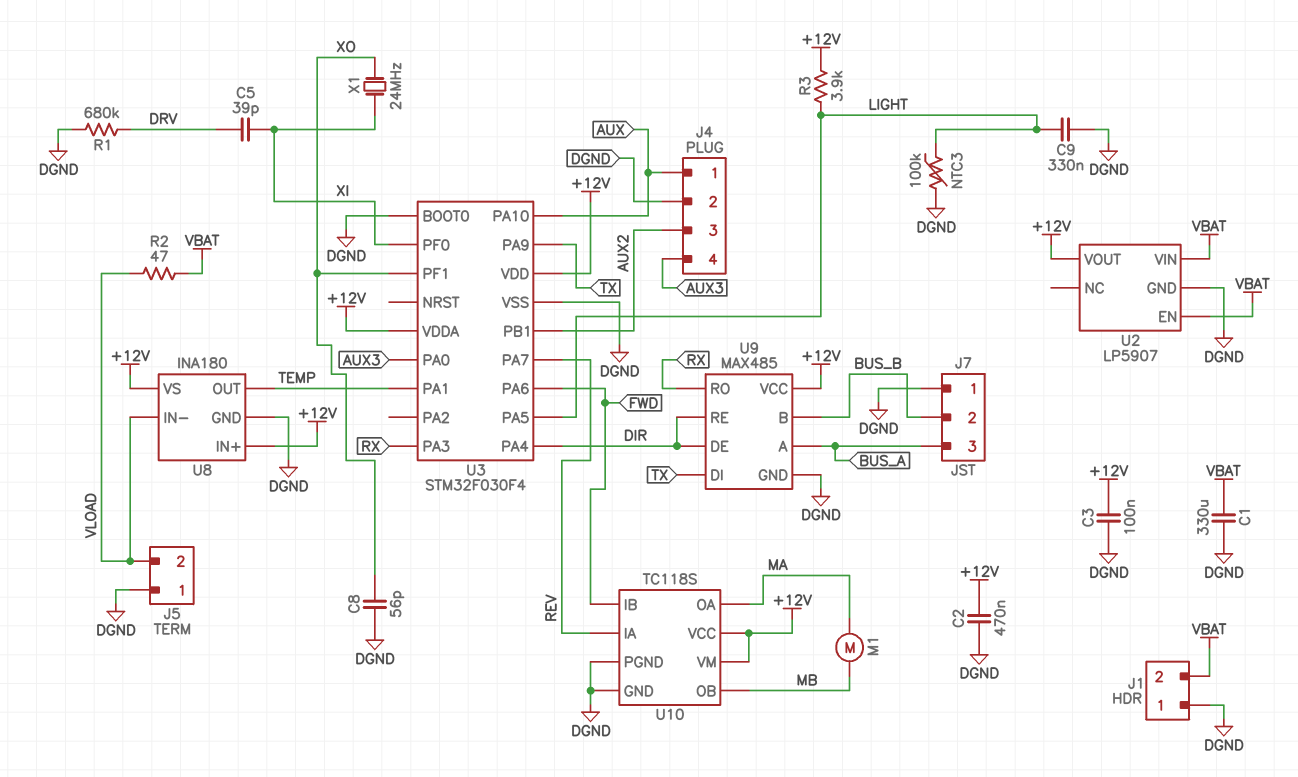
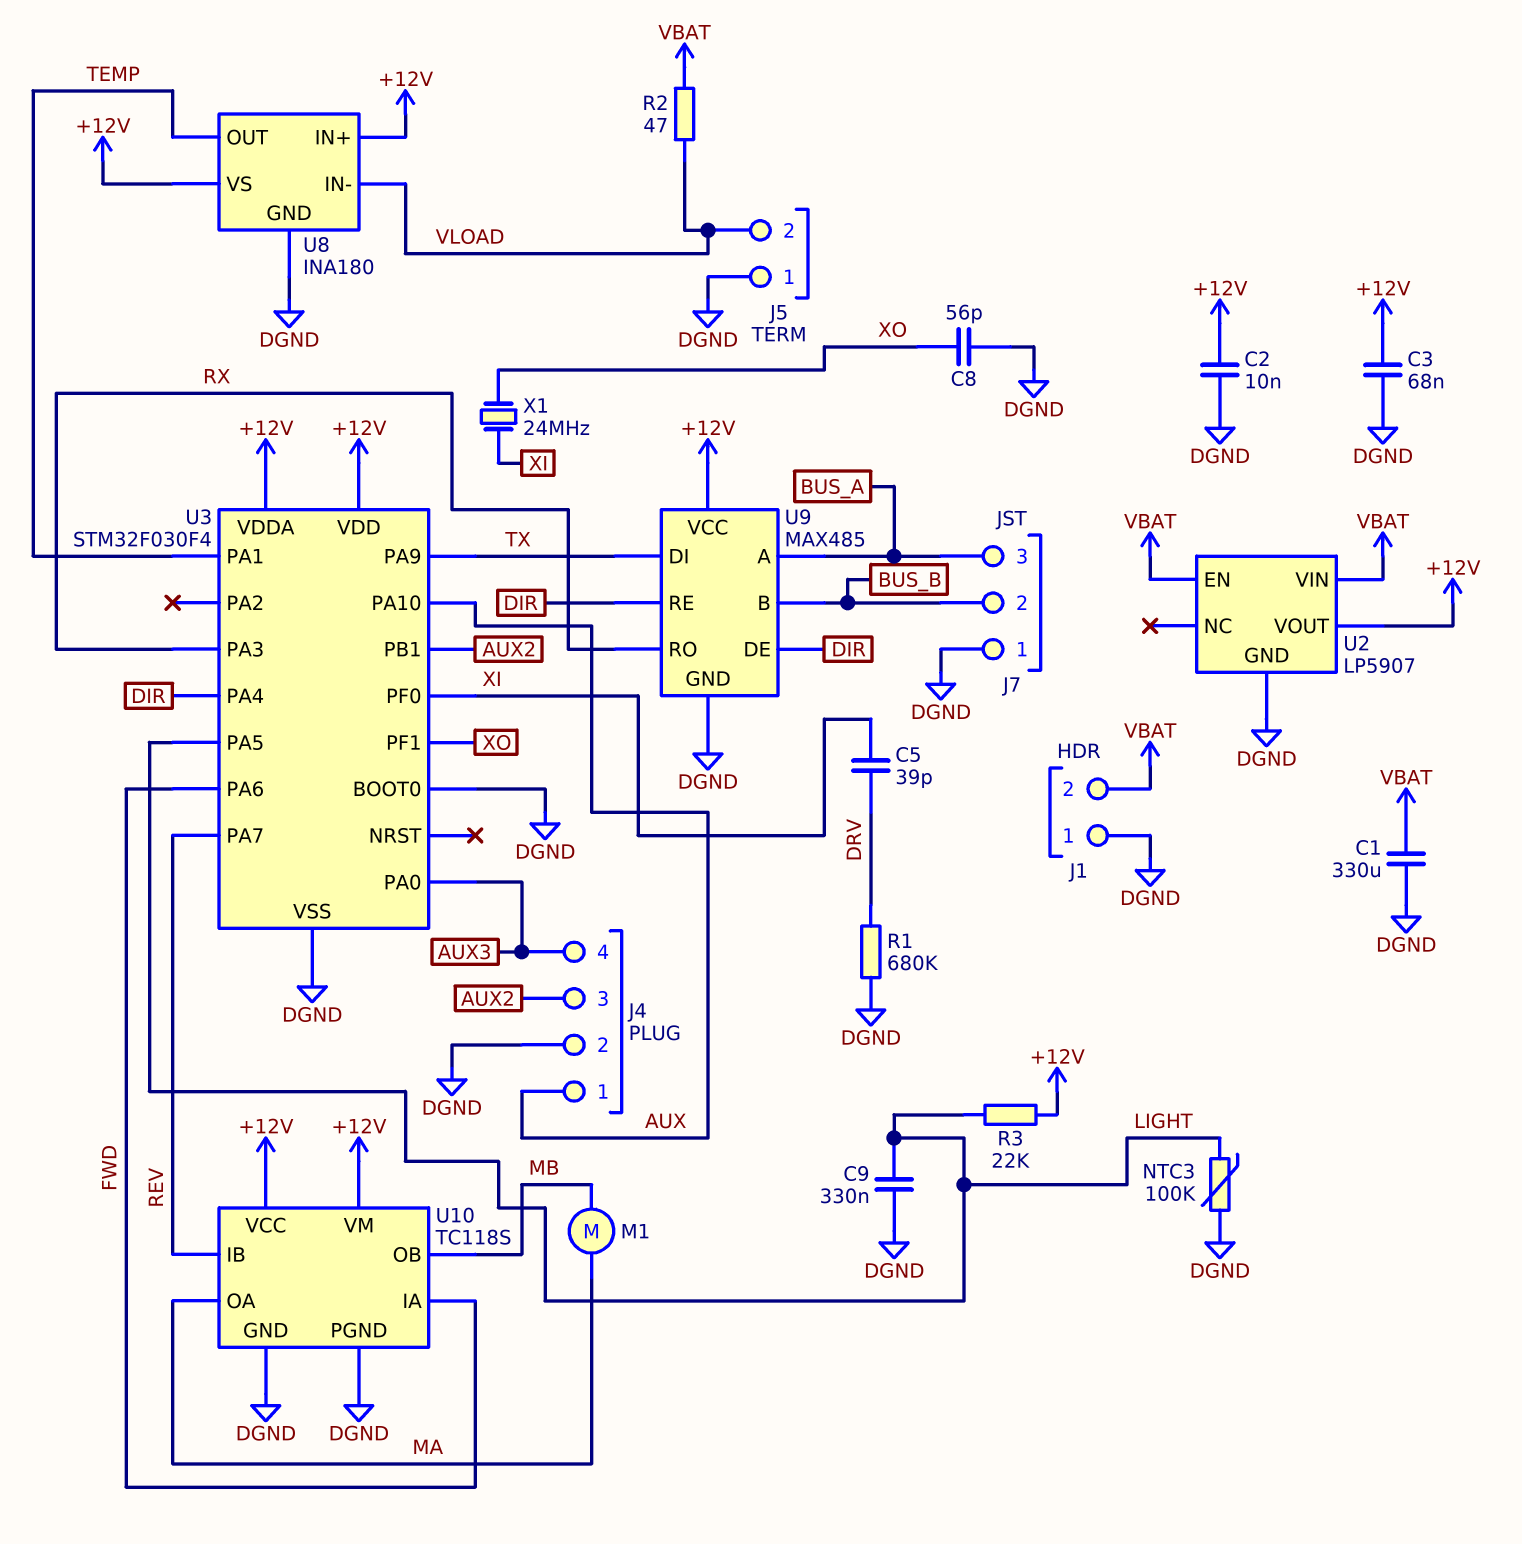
C2: 470nF (+12V, DGND) -> 10nF (+12V, DGND)
C3: 100nF (+12V, DGND) -> 68nF (+12V, DGND)
R3: 3.9k (+12V, LIGHT) -> 22k (+12V, LIGHT)
U10 pin IA: REV -> FWD
U10 pin IB: FWD -> REV

